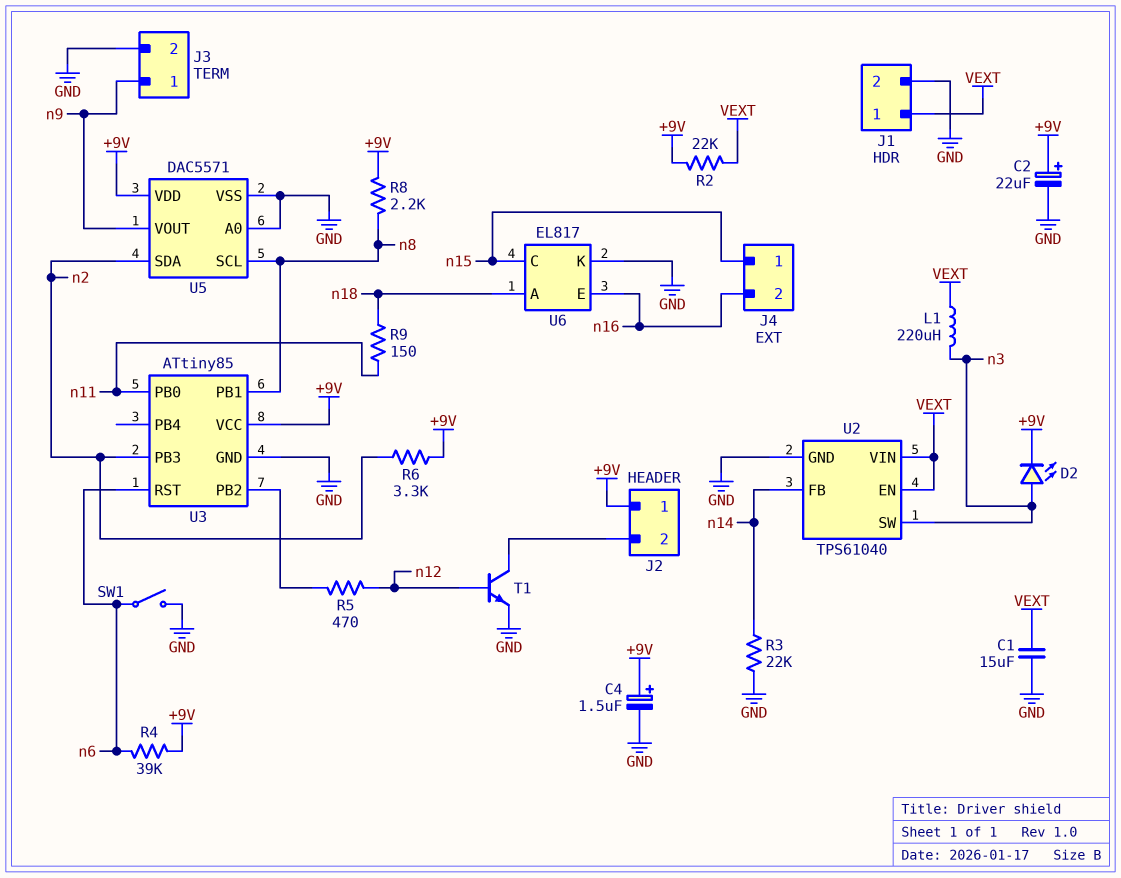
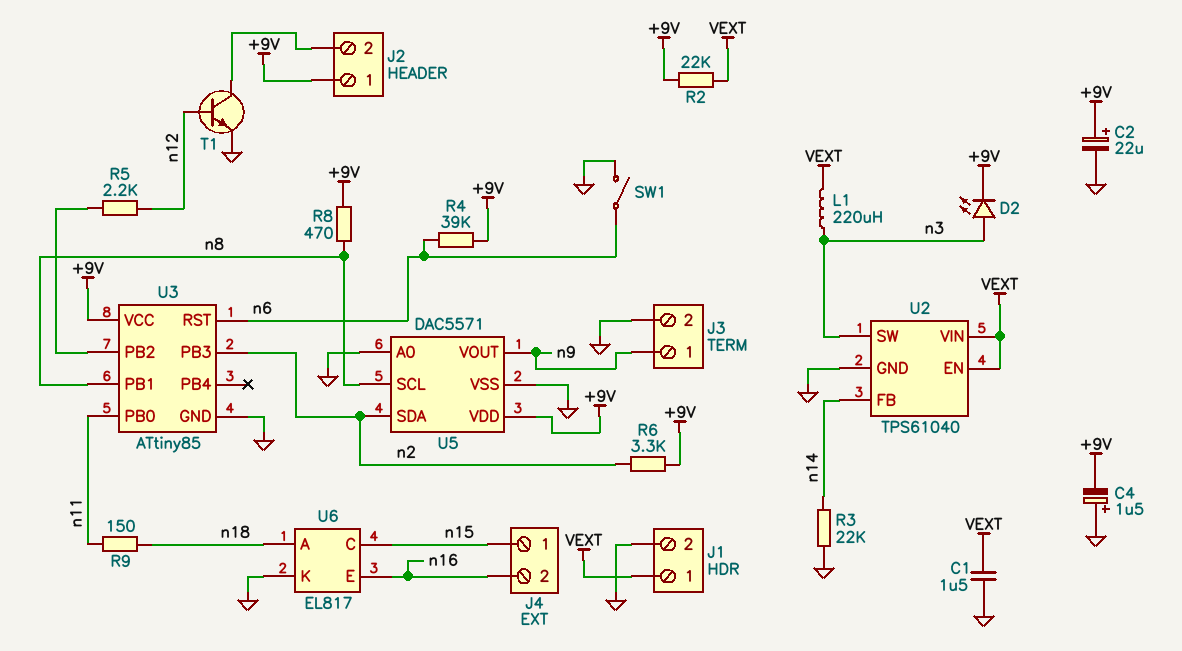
C1: 15uF (GND, VEXT) -> 1.5uF (GND, VEXT)
C4: 1.5uF (plus +9V, minus GND) -> 1.5uF (plus GND, minus +9V)
R5: 470 (U3/PB2, n12) -> 2.2k (U3/PB2, n12)
R8: 2.2k (+9V, n8) -> 470 (+9V, n8)

